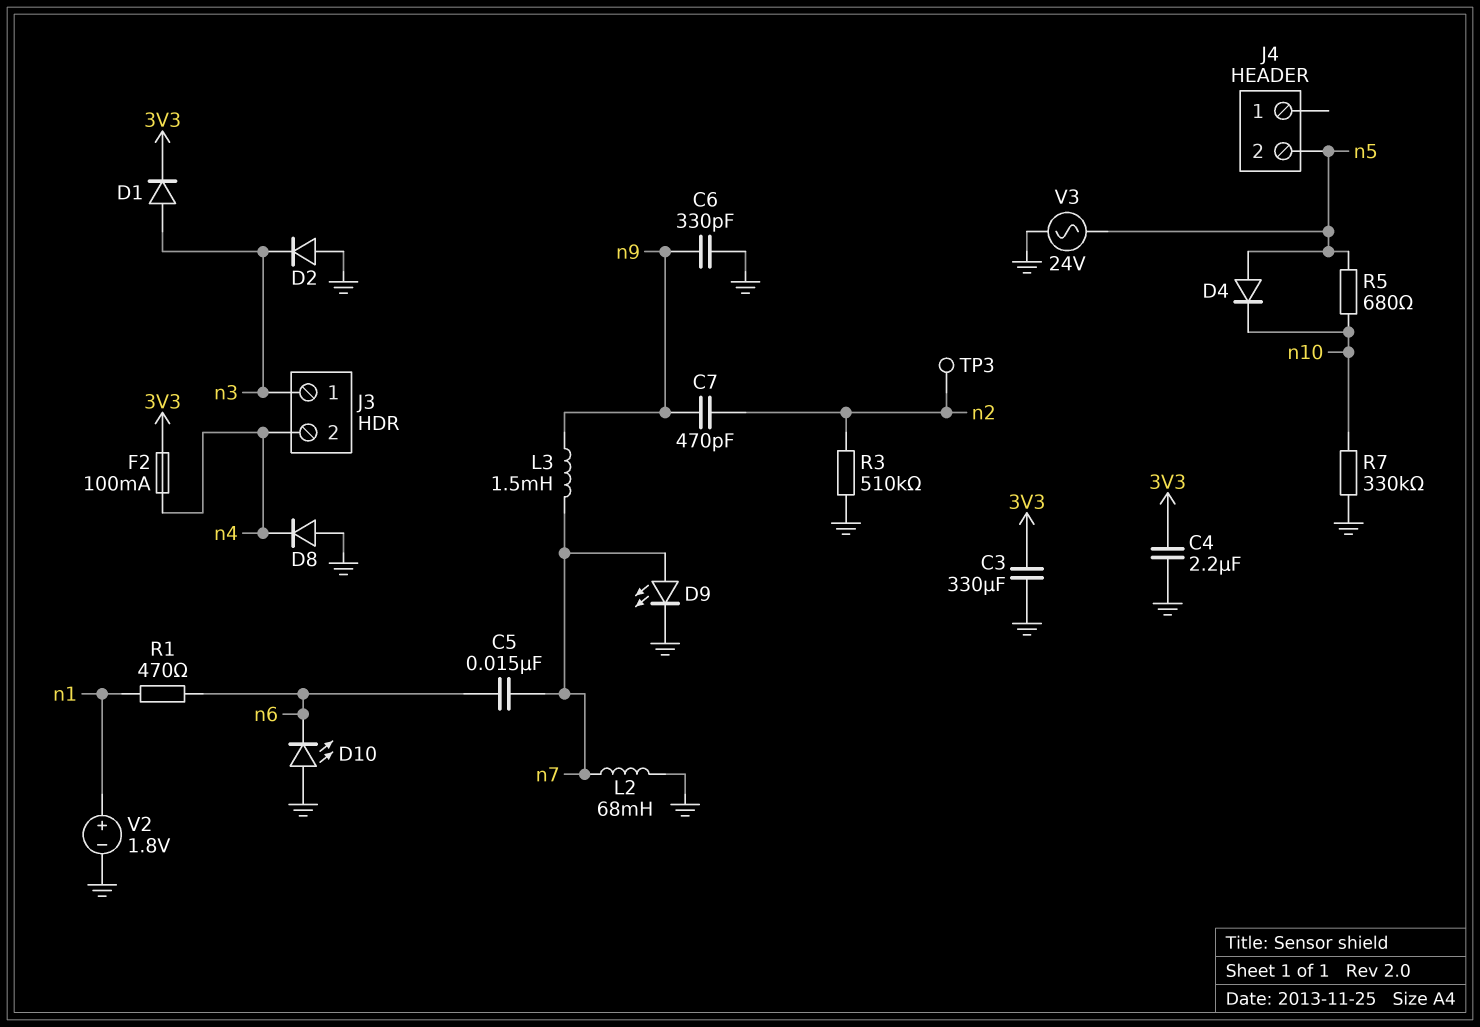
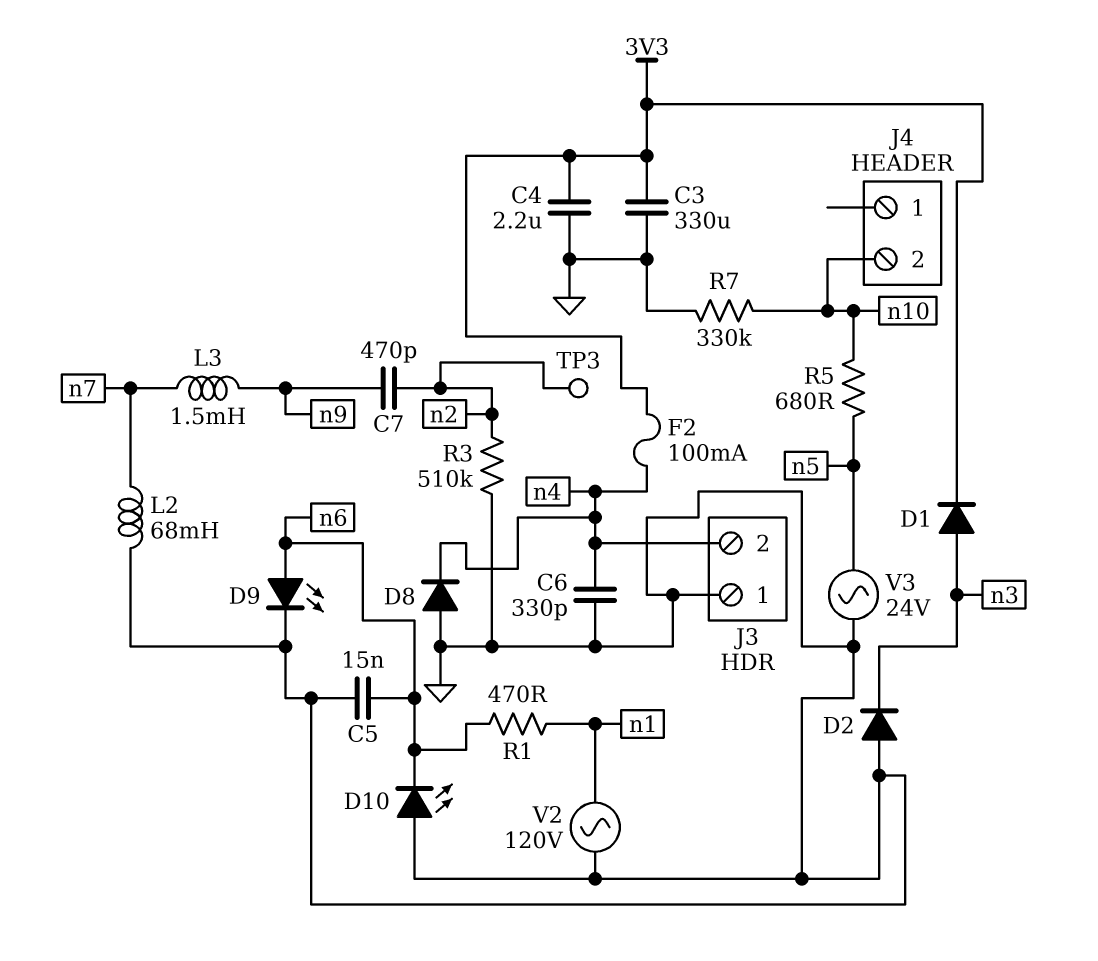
C5: 15nF (n6, n7) -> 15nF (GND, n6)
C6: 330pF (GND, n9) -> 330pF (GND, n4)
D4: diode (A n5, K n10) -> none
D9: LED (A n7, K GND) -> LED (A n6, K GND)
J3 pin 1: n3 -> GND
J4 pin 2: n5 -> n10
V2: 1.8V (plus n1, minus GND) -> AC 120V (GND, n1)

